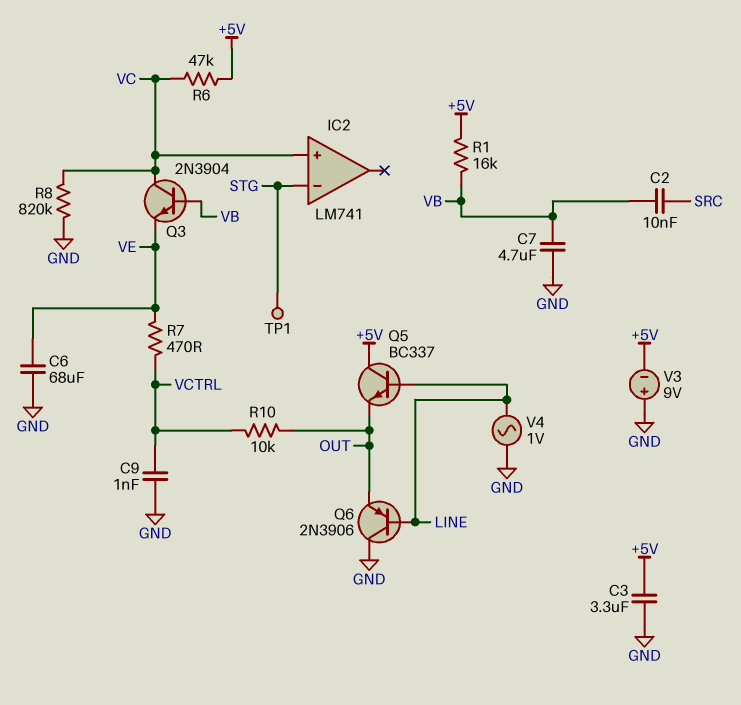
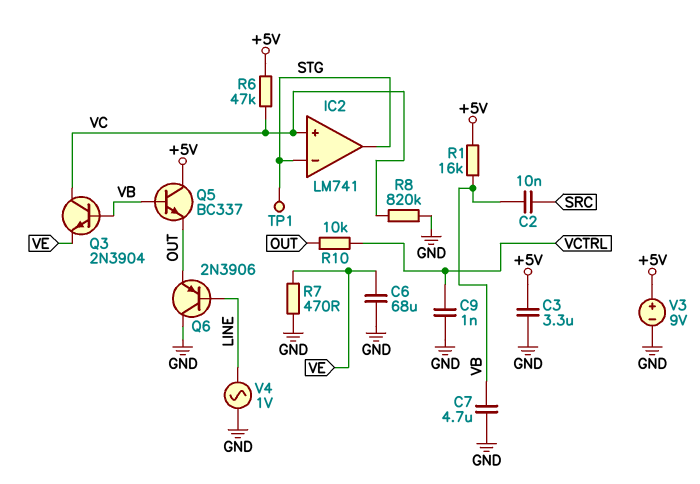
IC2 pin out: none -> STG
Q5: NPN BC337 (B LINE, C +5V, E OUT) -> NPN BC337 (B VB, C +5V, E OUT)
R7: 470 (VCTRL, VE) -> 470 (GND, VE)
V3: 9V (plus GND, minus +5V) -> 9V (plus +5V, minus GND)

